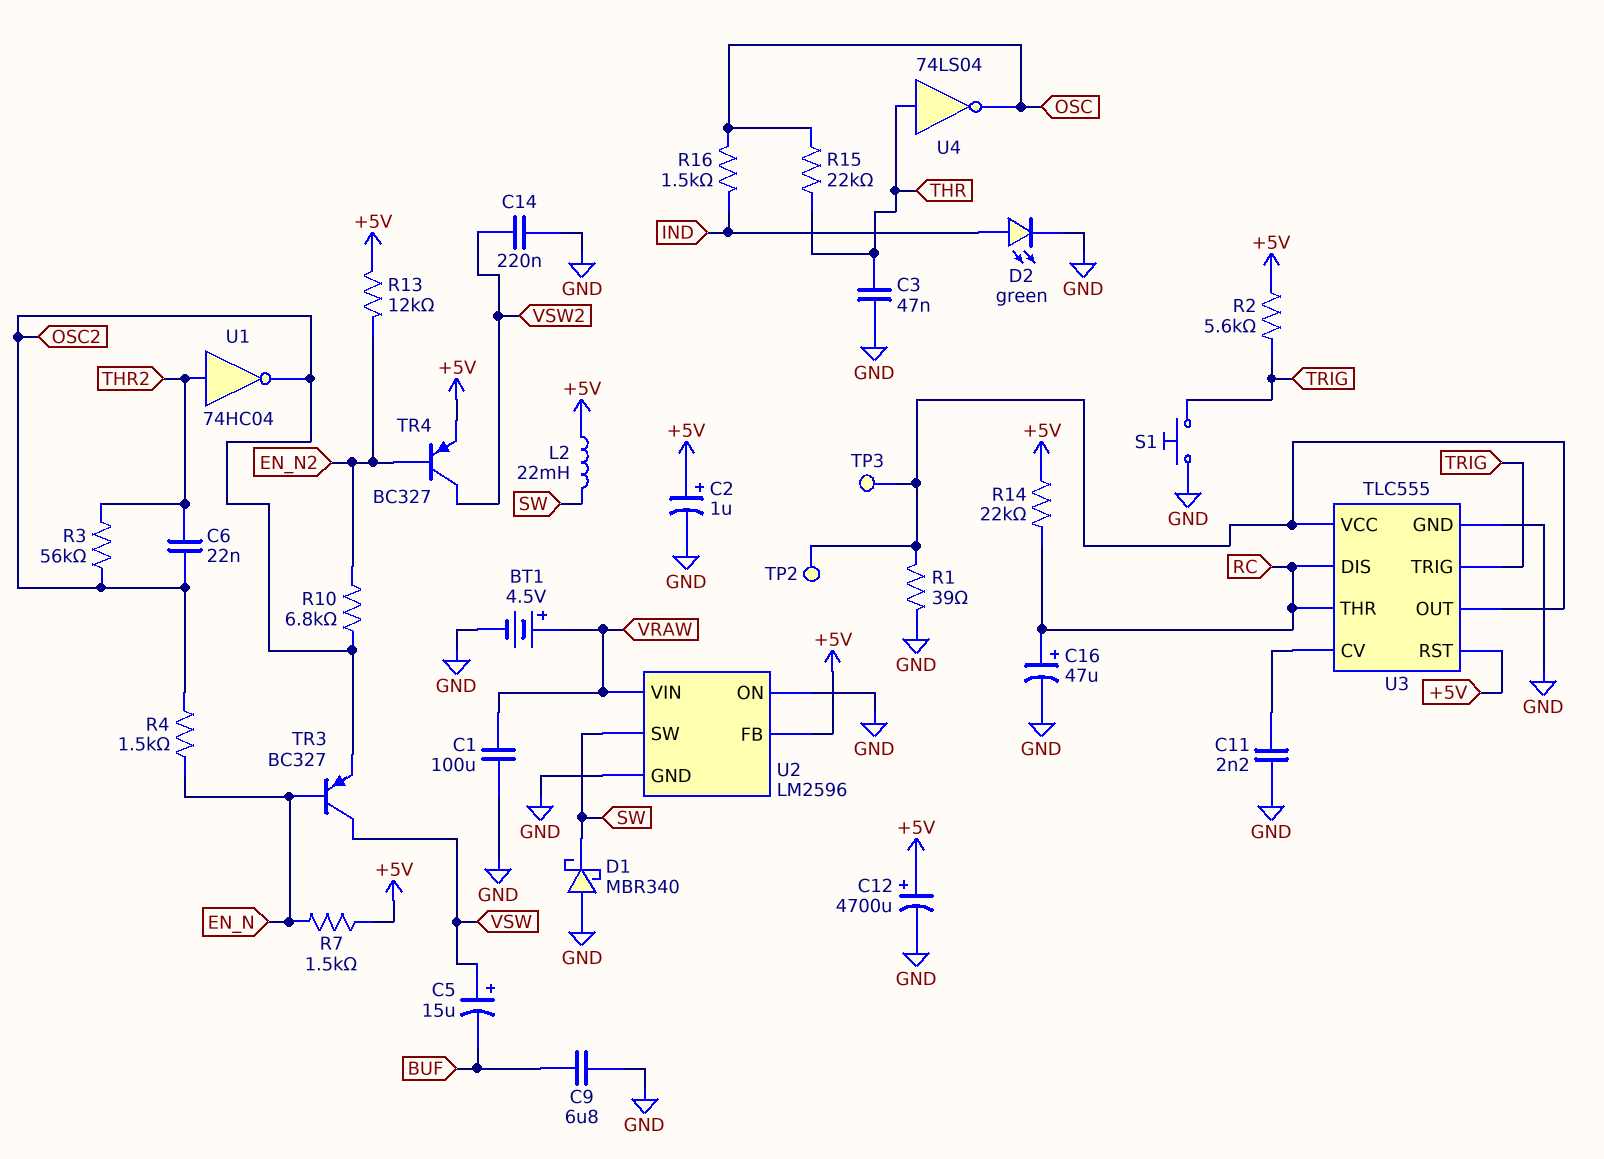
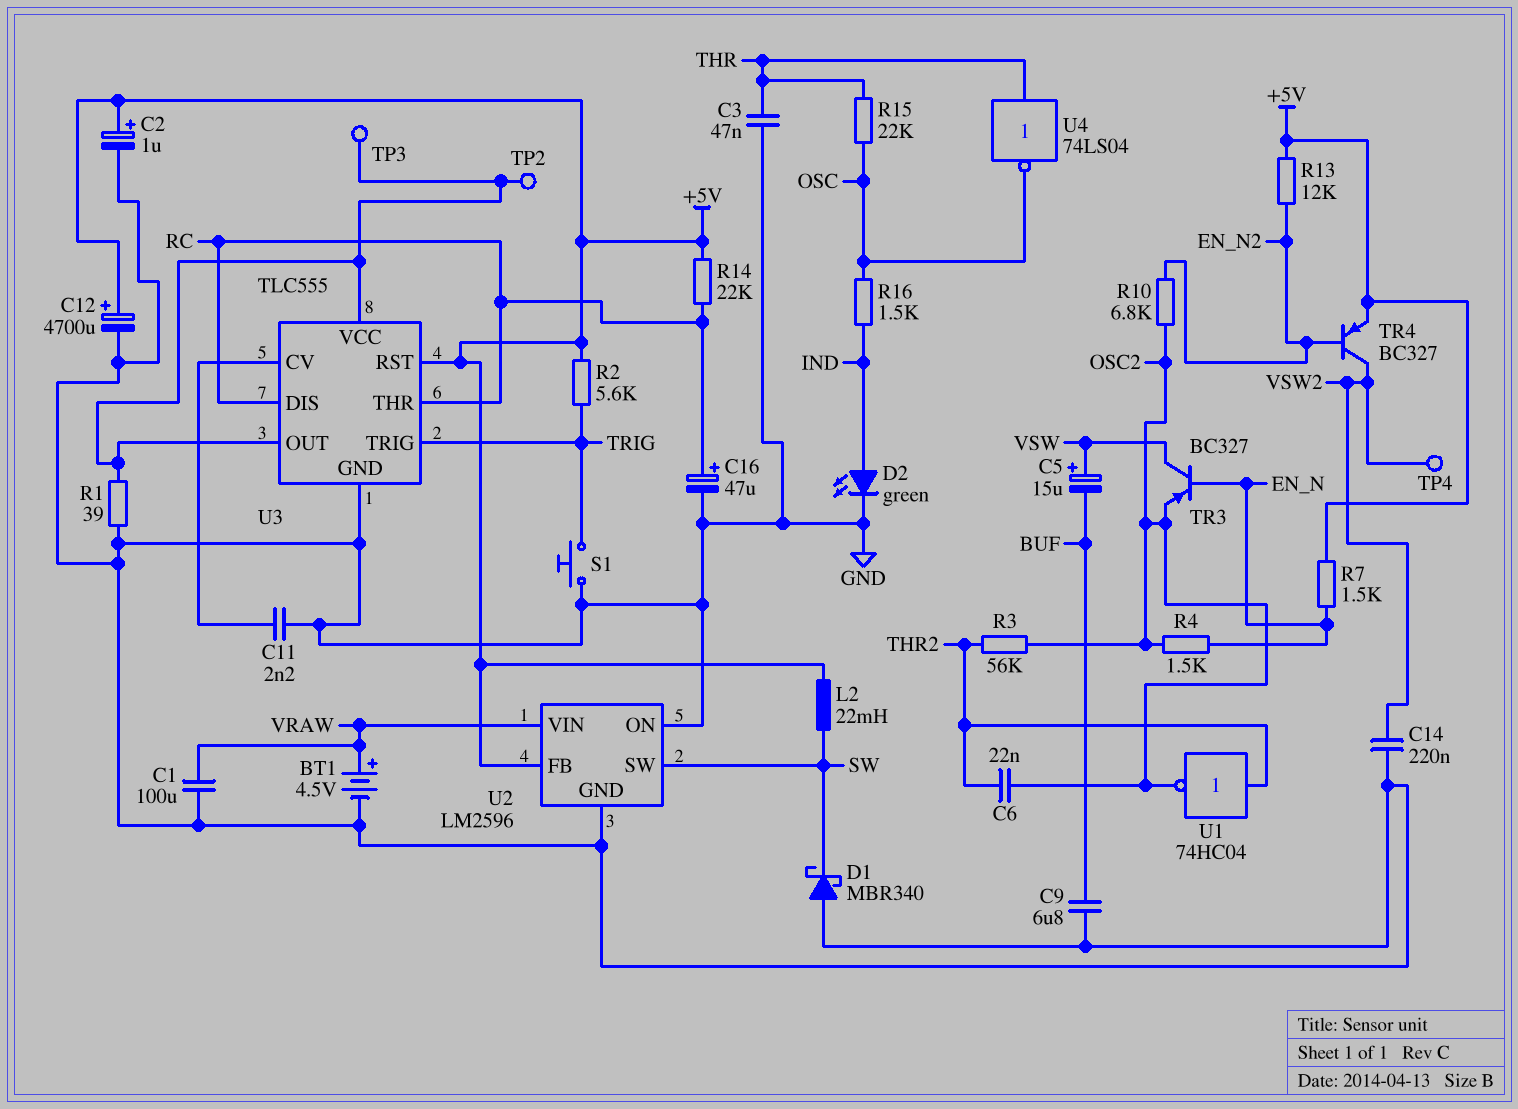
TP4: none -> test point (VSW2)

